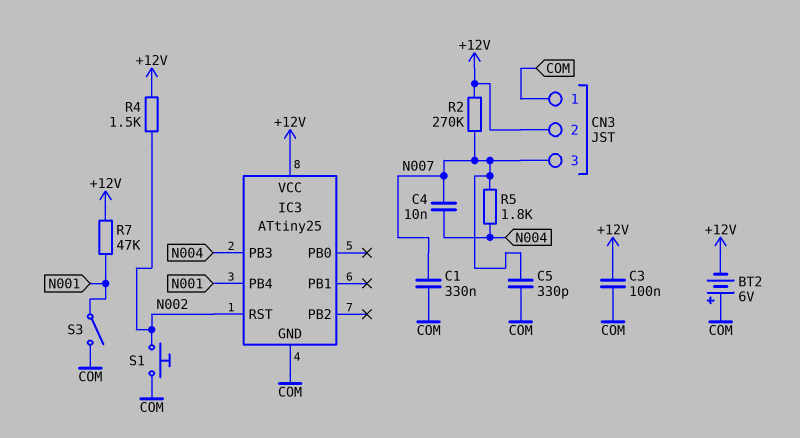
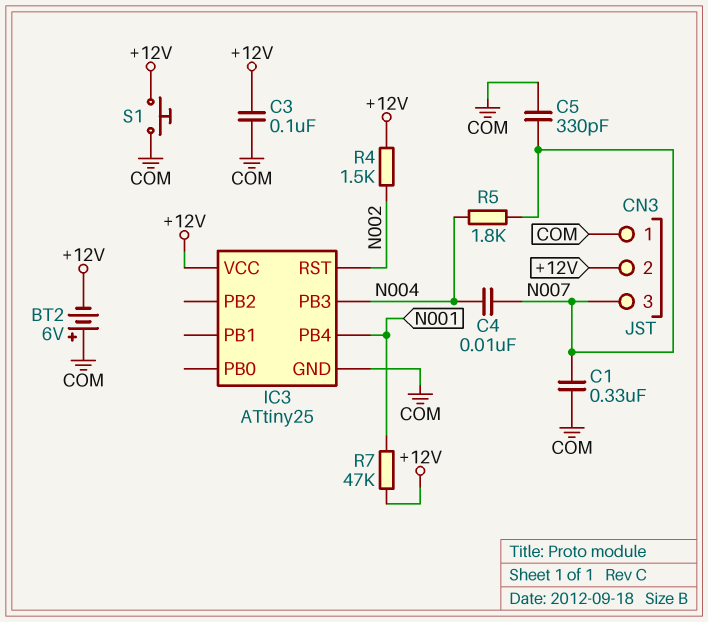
R2: 270k (+12V, N007) -> none
S1: button (COM, N002) -> button (+12V, COM)
S3: switch (COM, N001) -> none

